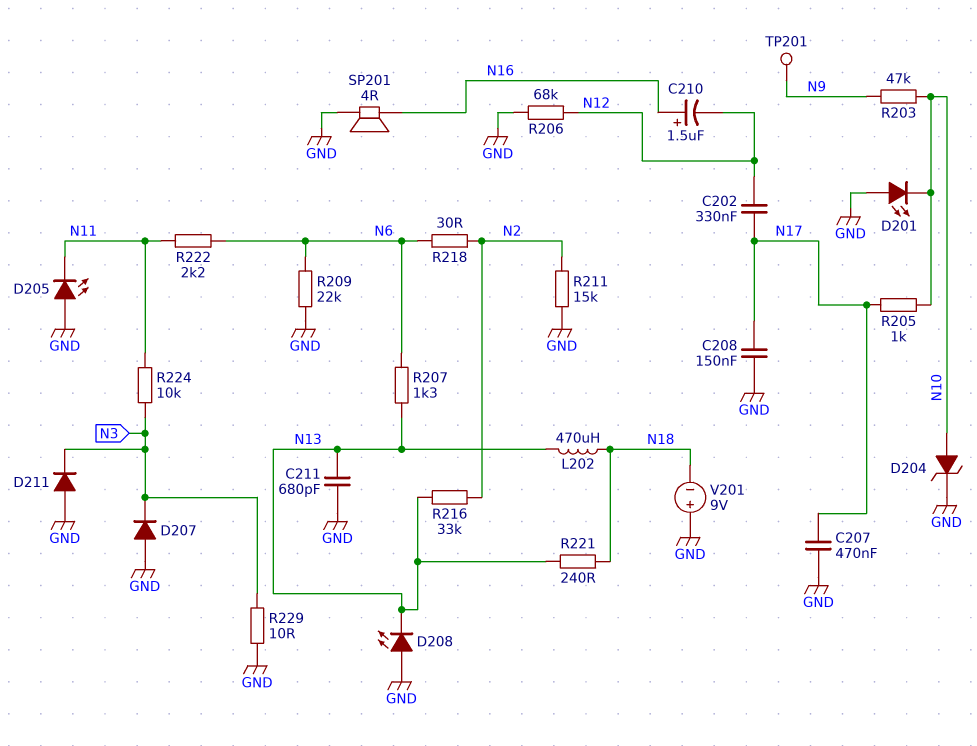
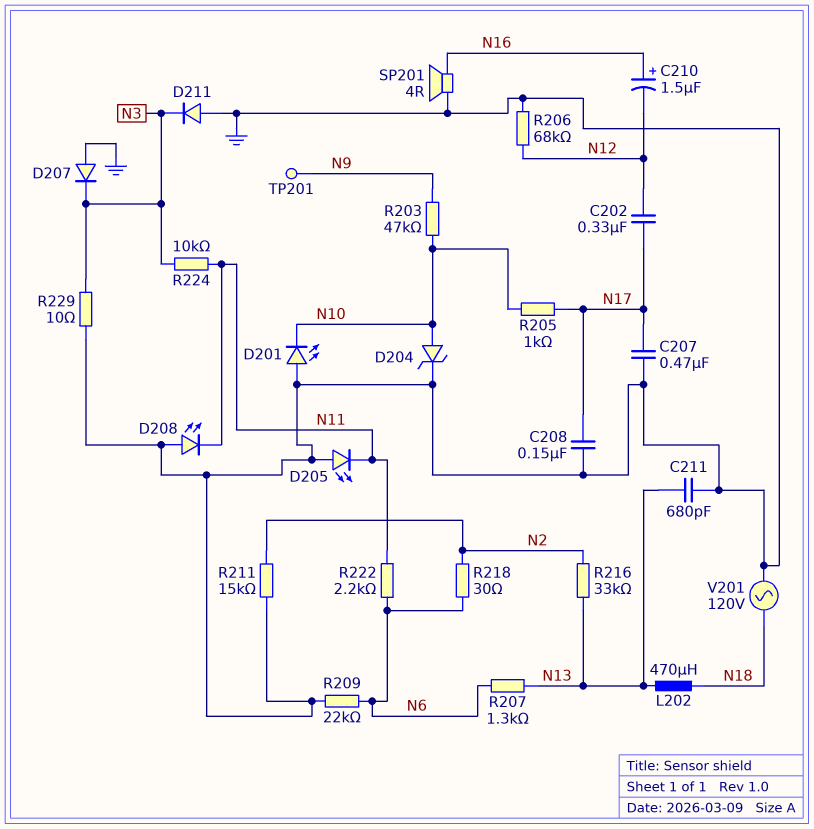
D208: LED (A GND, K N13) -> LED (A GND, K N11)
R221: 240 (N13, N18) -> none
V201: 9V (plus GND, minus N18) -> AC 120V (GND, N18)

